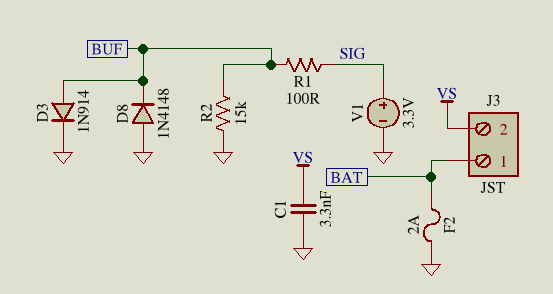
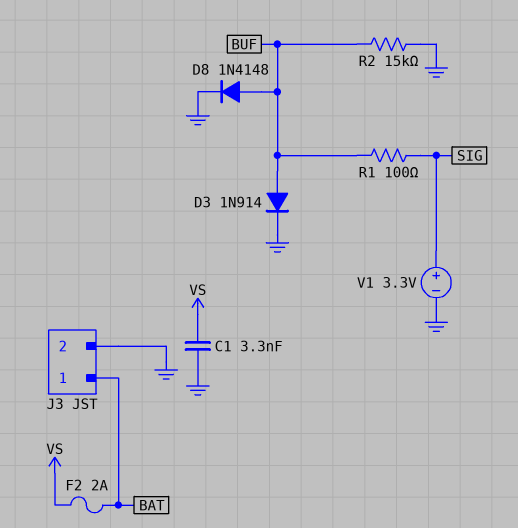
D8: diode 1N4148 (A GND, K BUF) -> diode 1N4148 (A BUF, K GND)
F2: 2A (BAT, GND) -> 2A (BAT, VS)
J3 pin 2: VS -> GND

